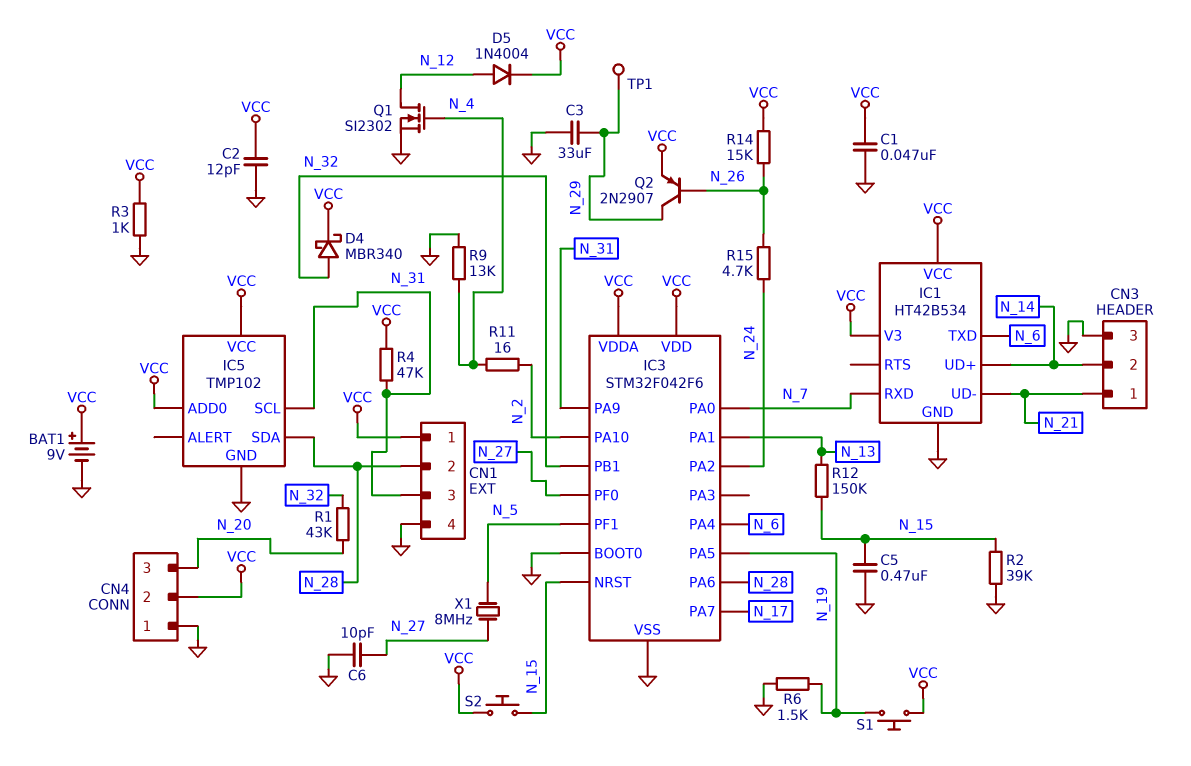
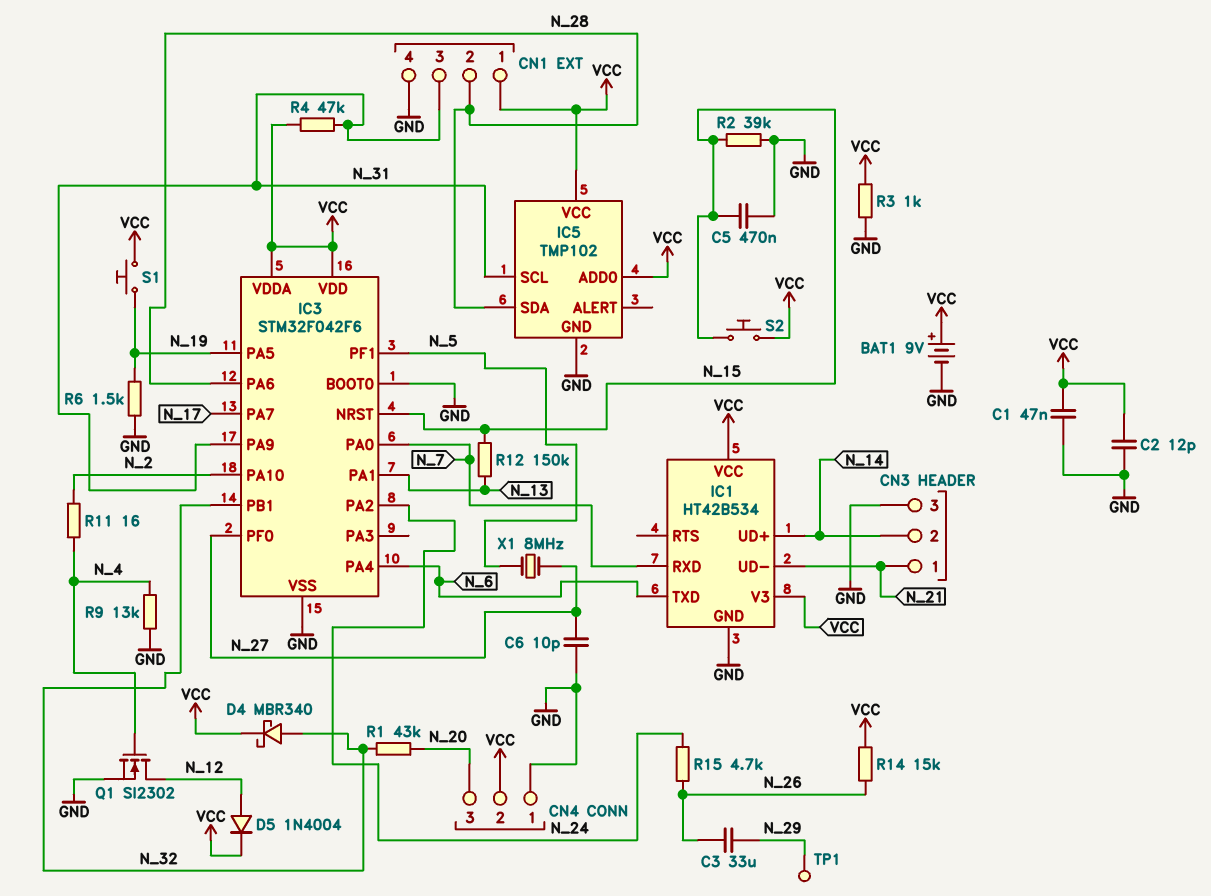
C3: 33uF (GND, N_29) -> 33uF (N_26, N_29)
Q2: PNP 2N2907 (B N_26, C N_29, E VCC) -> none

